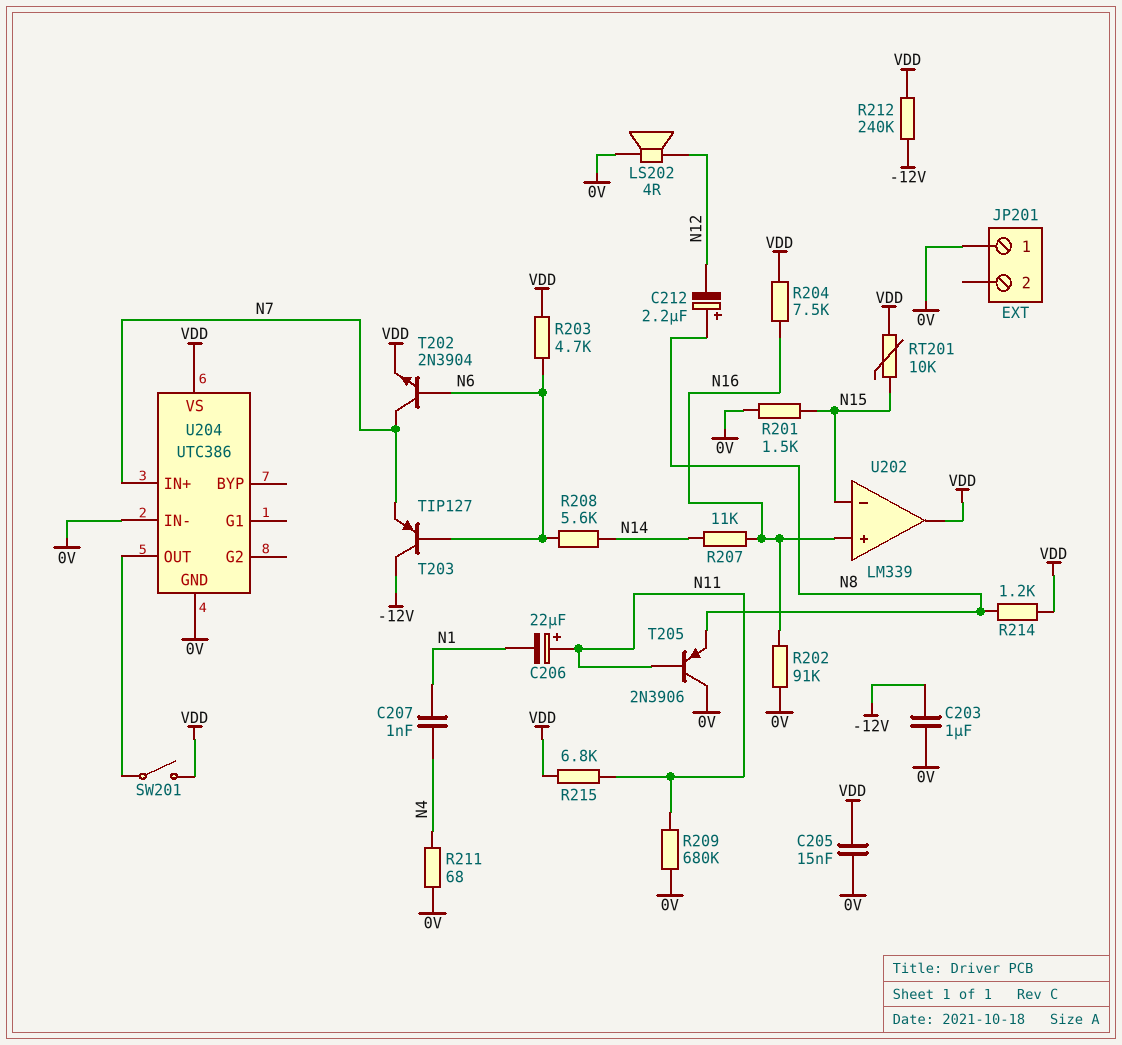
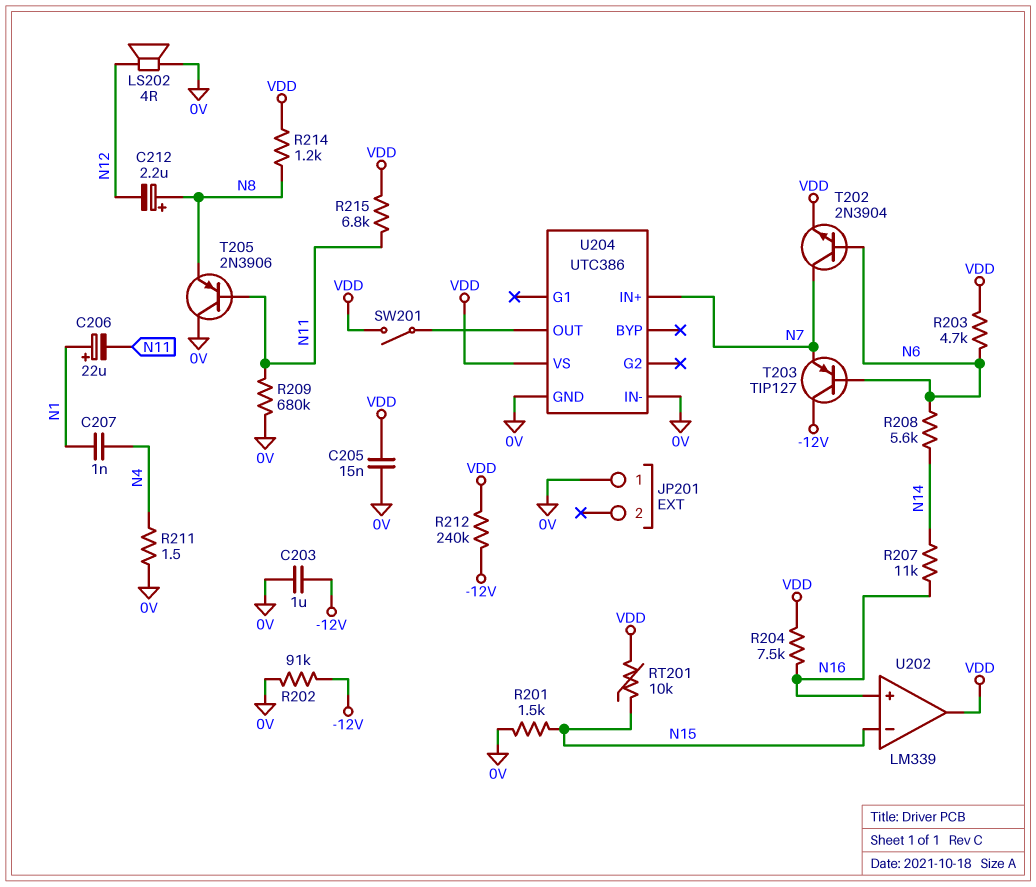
C206: 22uF (plus N11, minus N1) -> 22uF (plus N1, minus N11)
R202: 91k (0V, N16) -> 91k (-12V, 0V)
R211: 68 (0V, N4) -> 1.5 (0V, N4)

